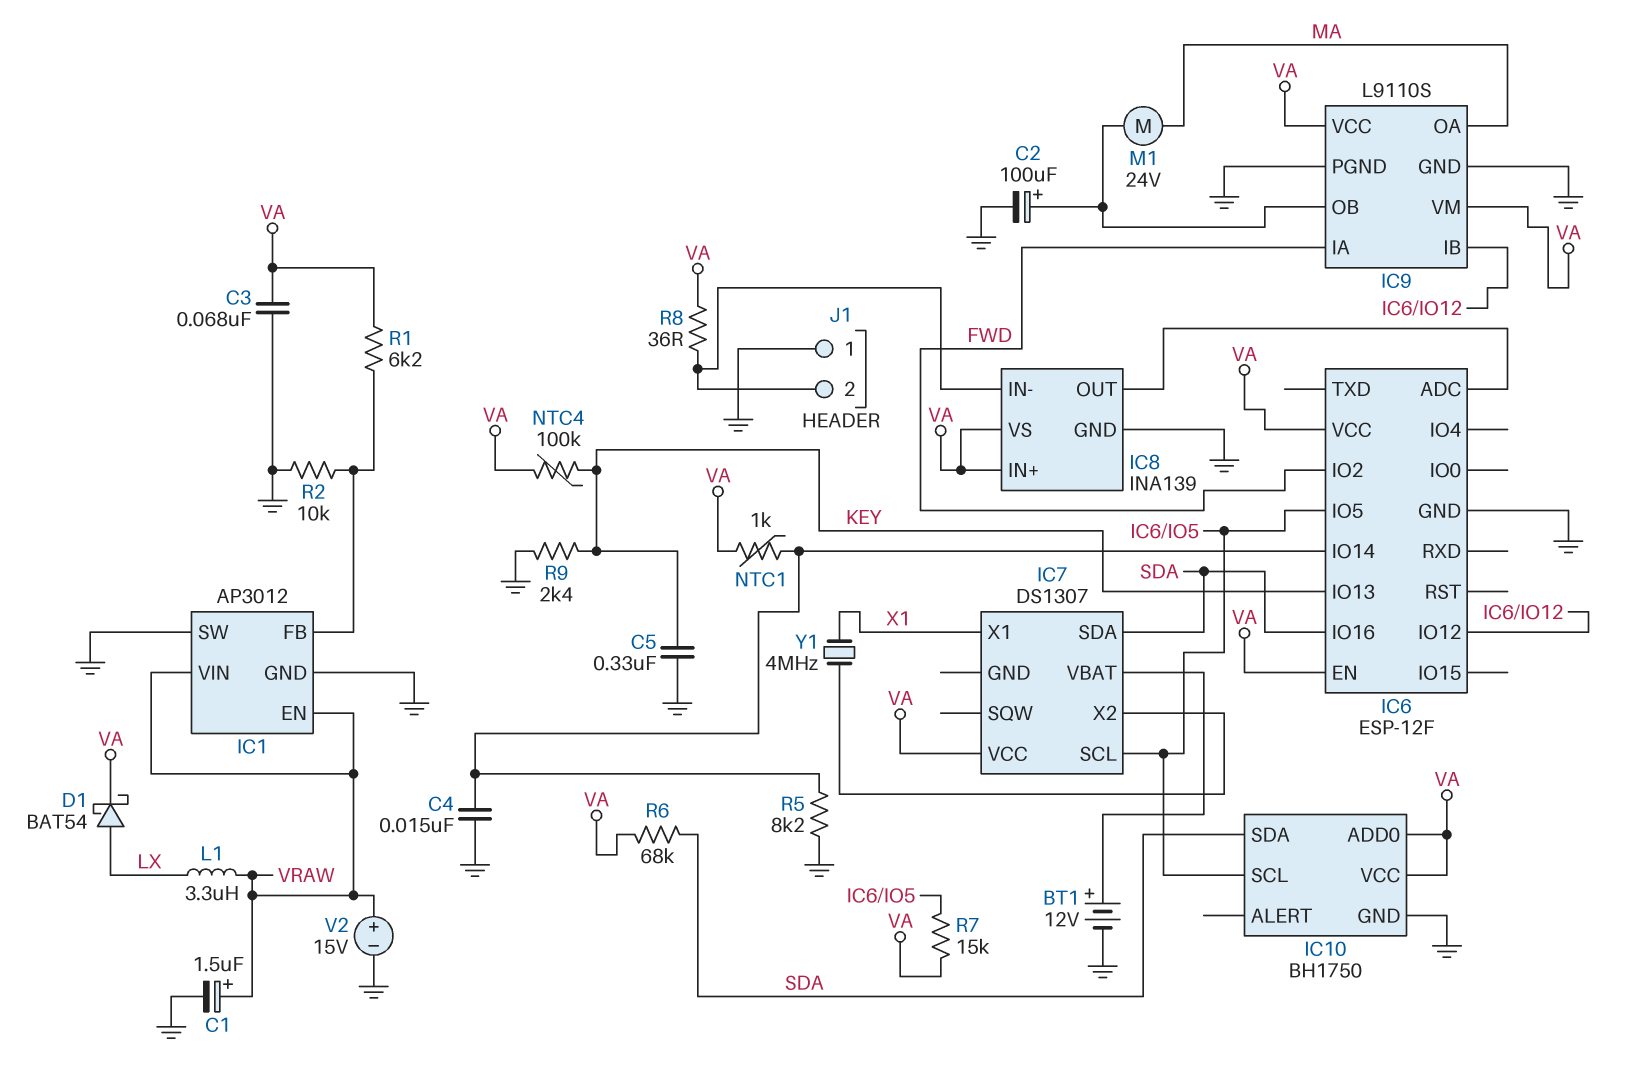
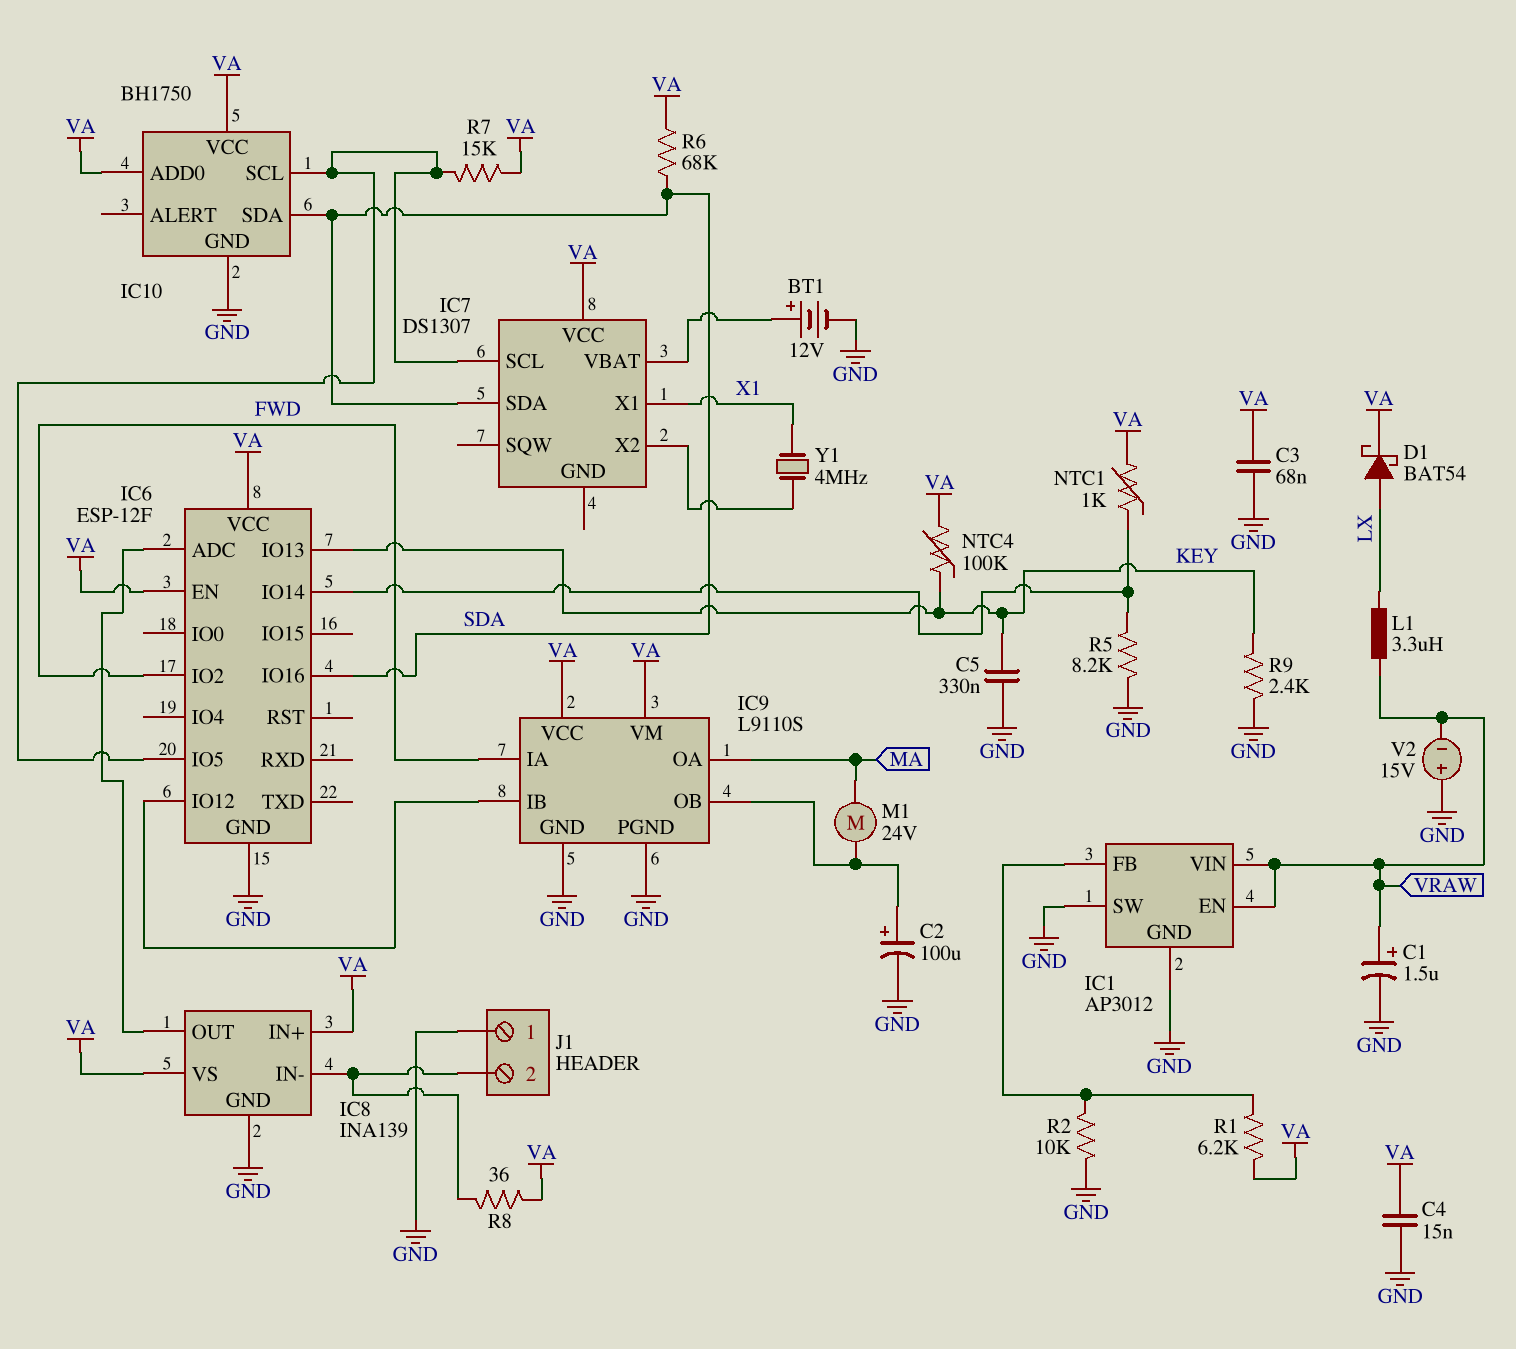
C4: 15nF (GND, IC6/IO14) -> 15nF (GND, VA)
V2: 15V (plus VRAW, minus GND) -> 15V (plus GND, minus VRAW)

